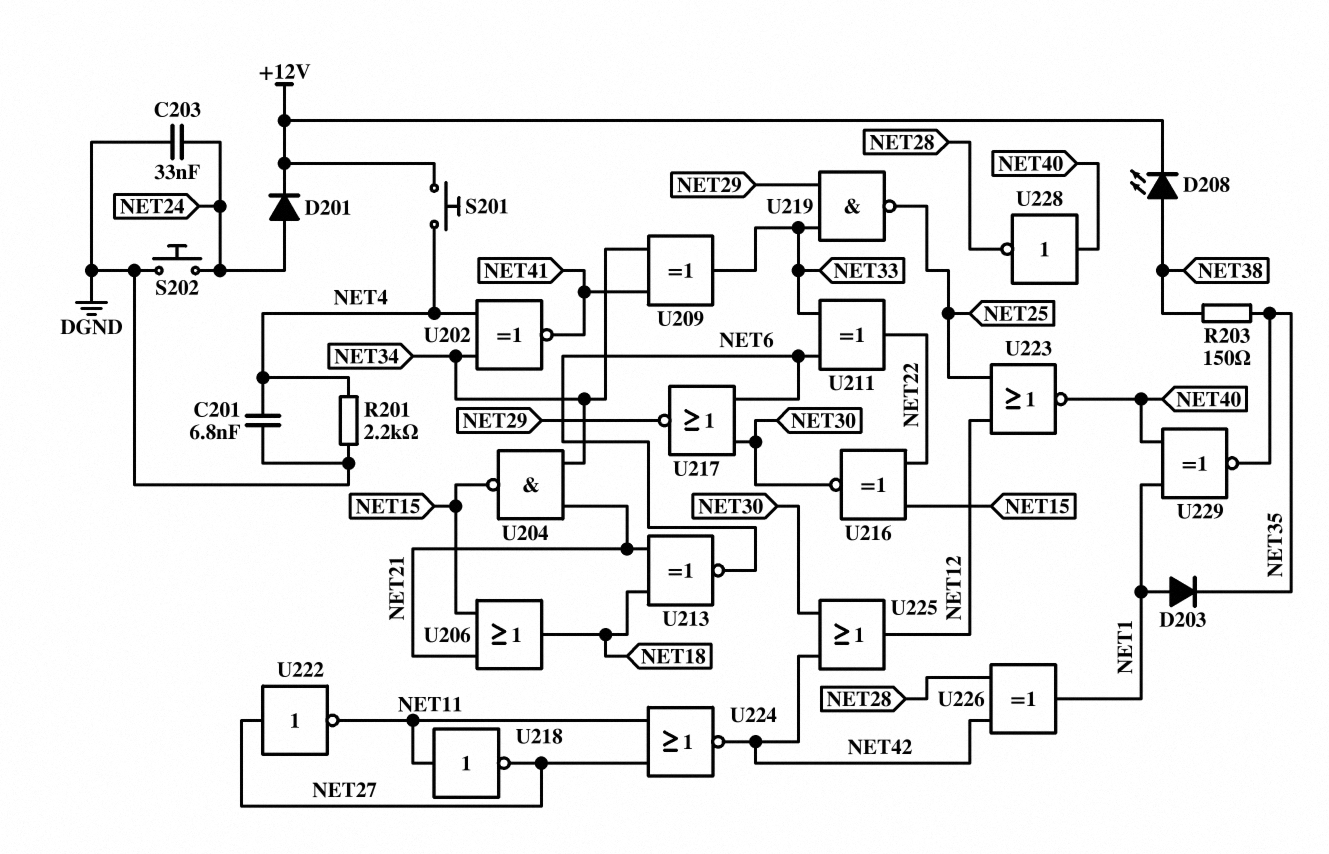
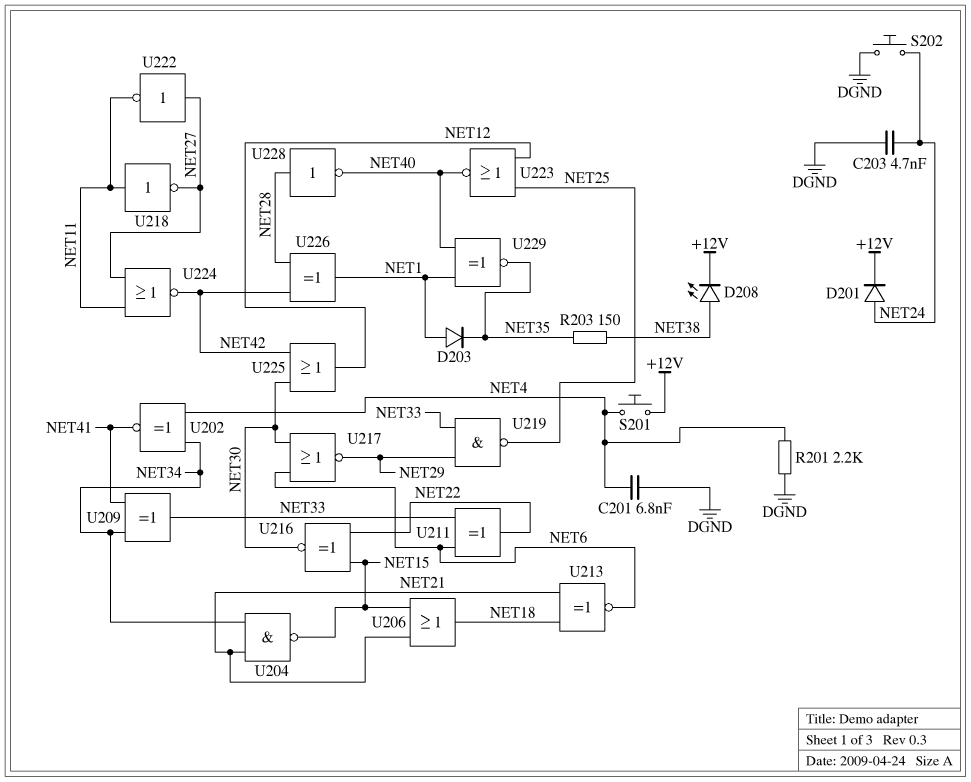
C203: 33nF (DGND, NET24) -> 4.7nF (DGND, NET24)
U228: NOT (in NET40, out NET28) -> NOT (in NET28, out NET40)

